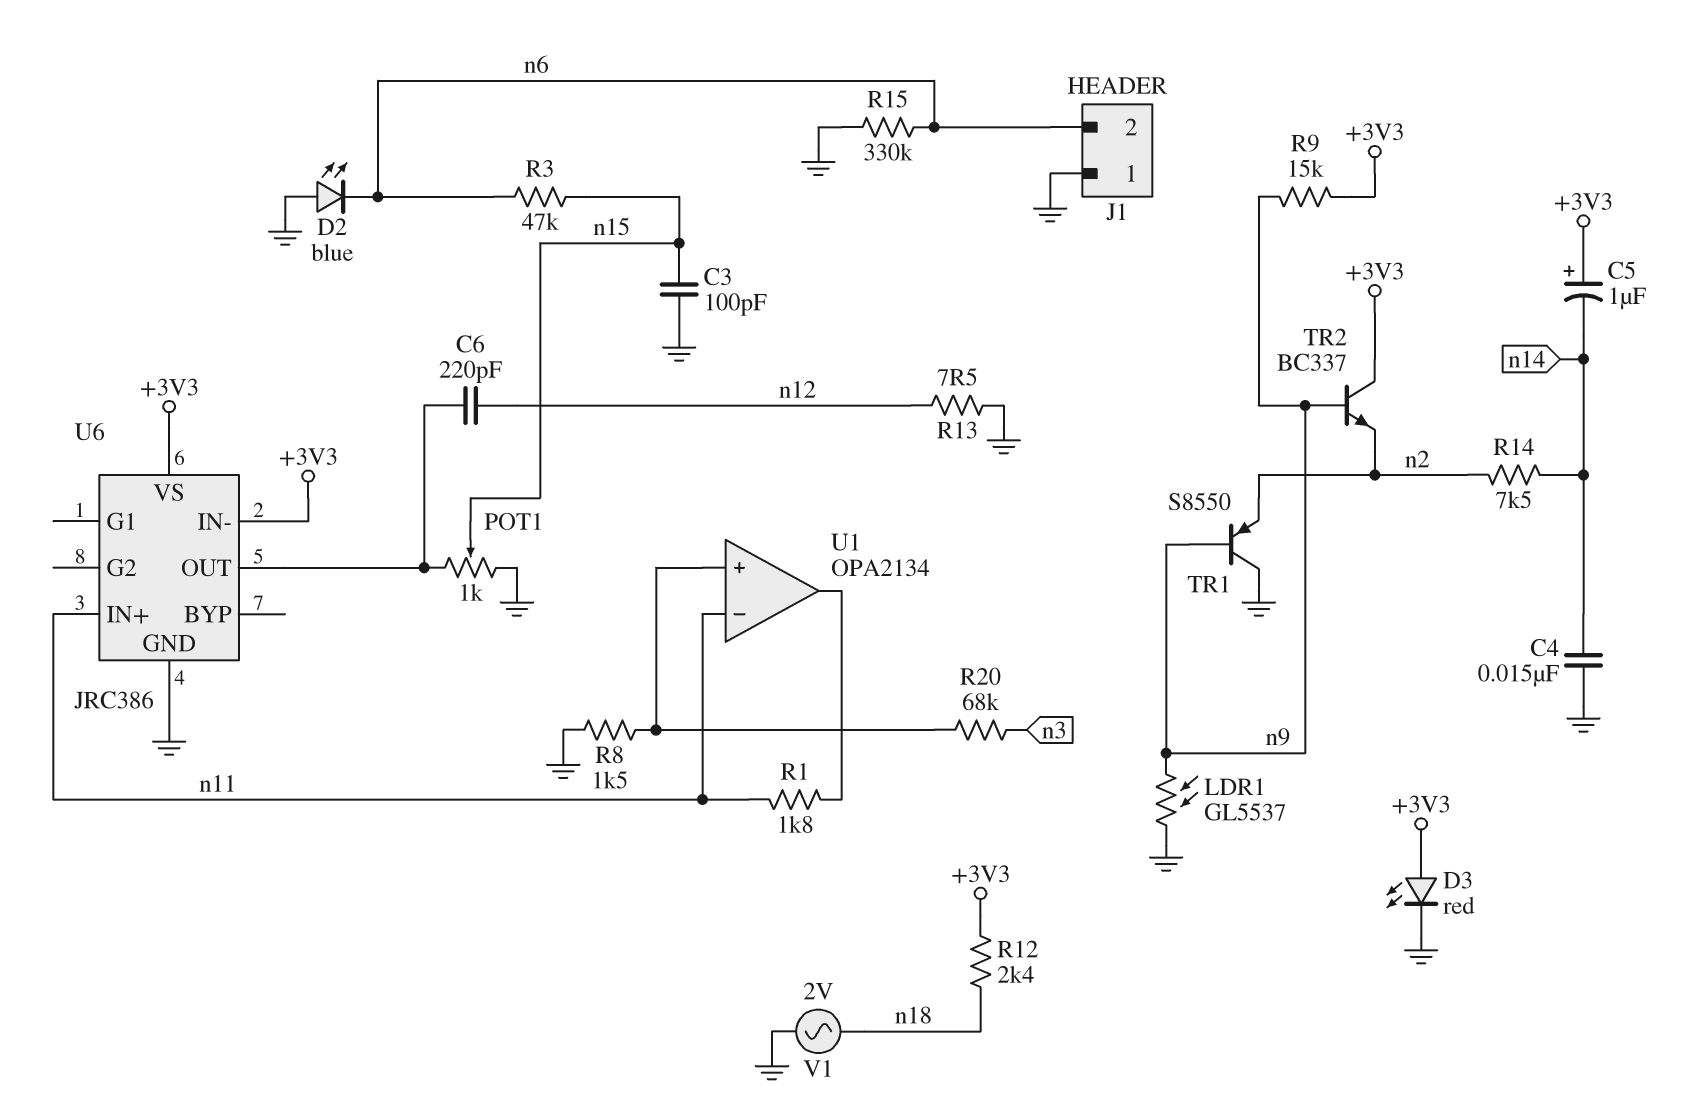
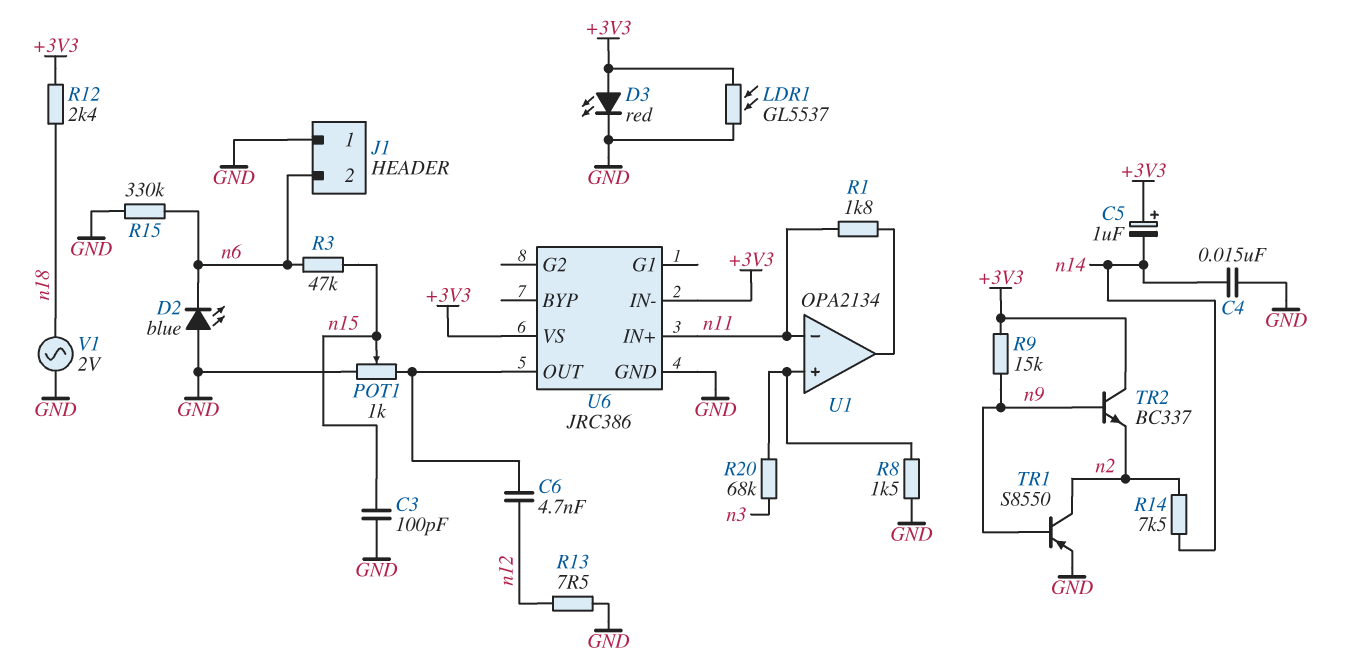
C6: 220pF (U6/OUT, n12) -> 4.7nF (U6/OUT, n12)
LDR1: GL5537 (GND, n9) -> GL5537 (+3V3, GND)
TR1: PNP S8550 (B n9, C GND, E n2) -> PNP S8550 (B n9, C n2, E GND)

